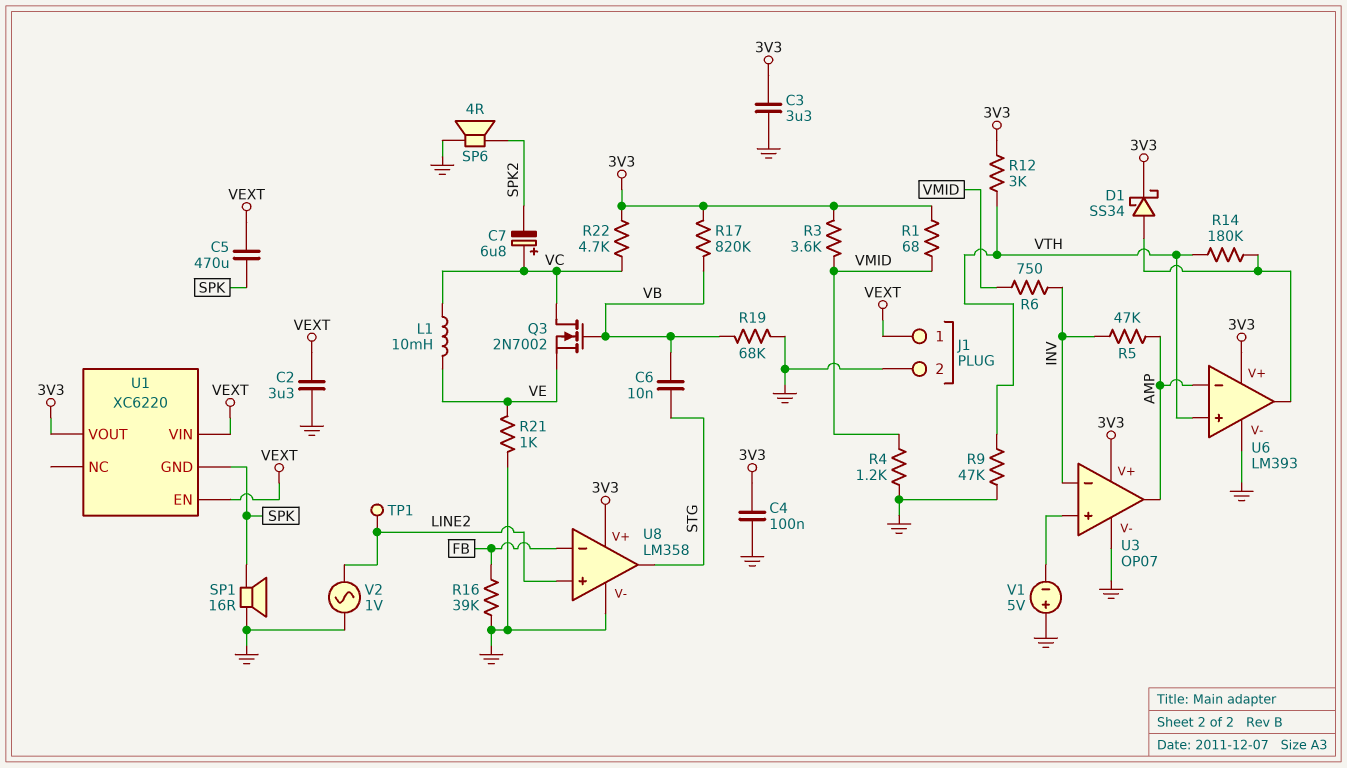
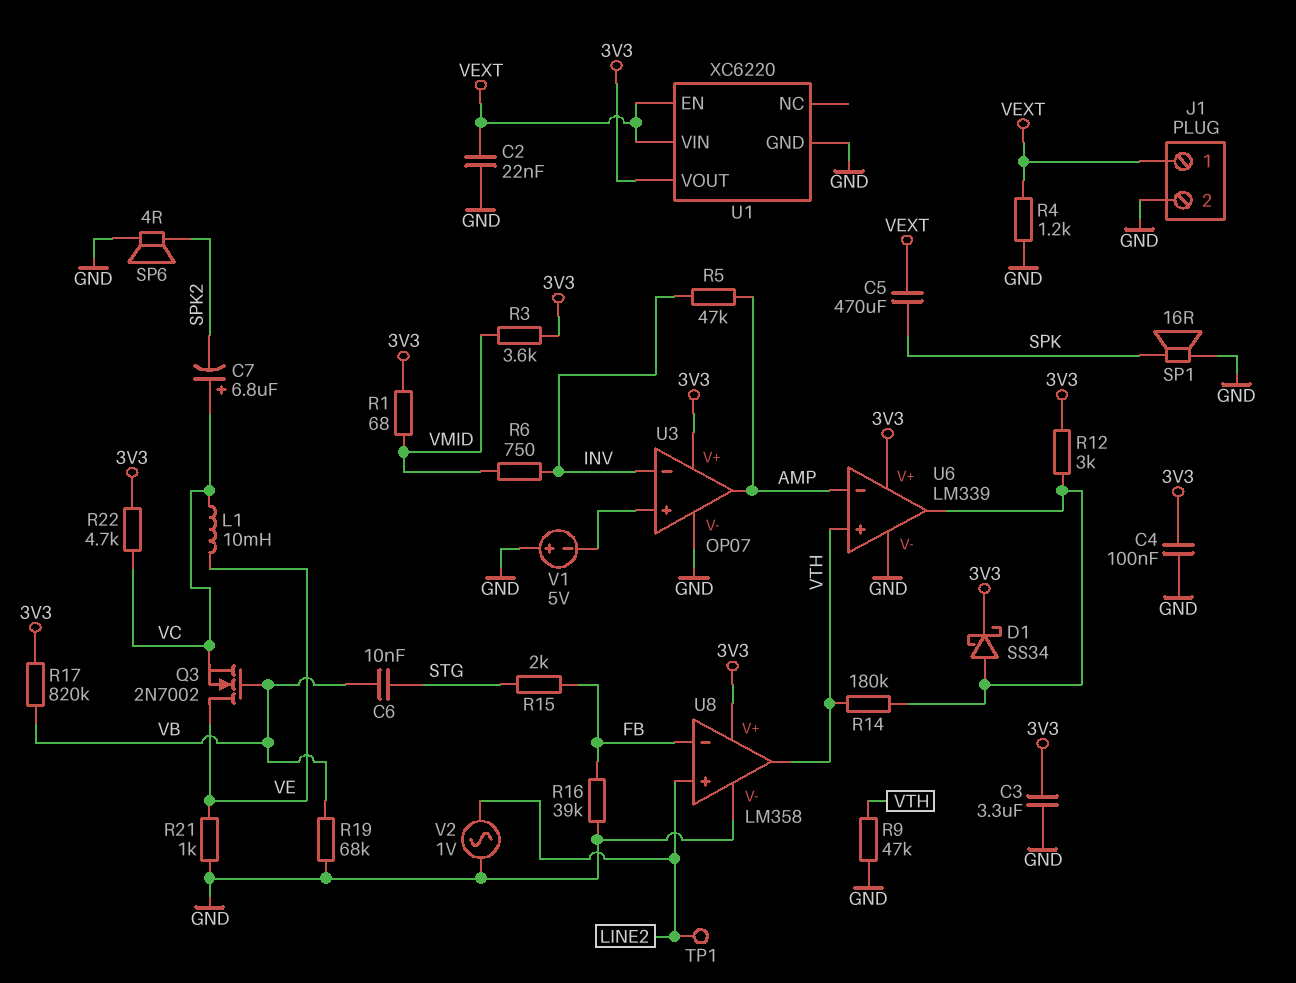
C2: 3.3uF (GND, VEXT) -> 22nF (GND, VEXT)
Q3: NMOS 2N7002 (G VB, D VC, S VE) -> NMOS 2N7002 (G VB, D VE, S VC)
R4: 1.2k (GND, VMID) -> 1.2k (GND, VEXT)
R12: 3k (3V3, VTH) -> 3k (3V3, U6/out)
R15: none -> 2k (FB, STG)
U1 pin GND: SPK -> GND
U6: LM393 -> LM339
U8 pin out: STG -> VTH

